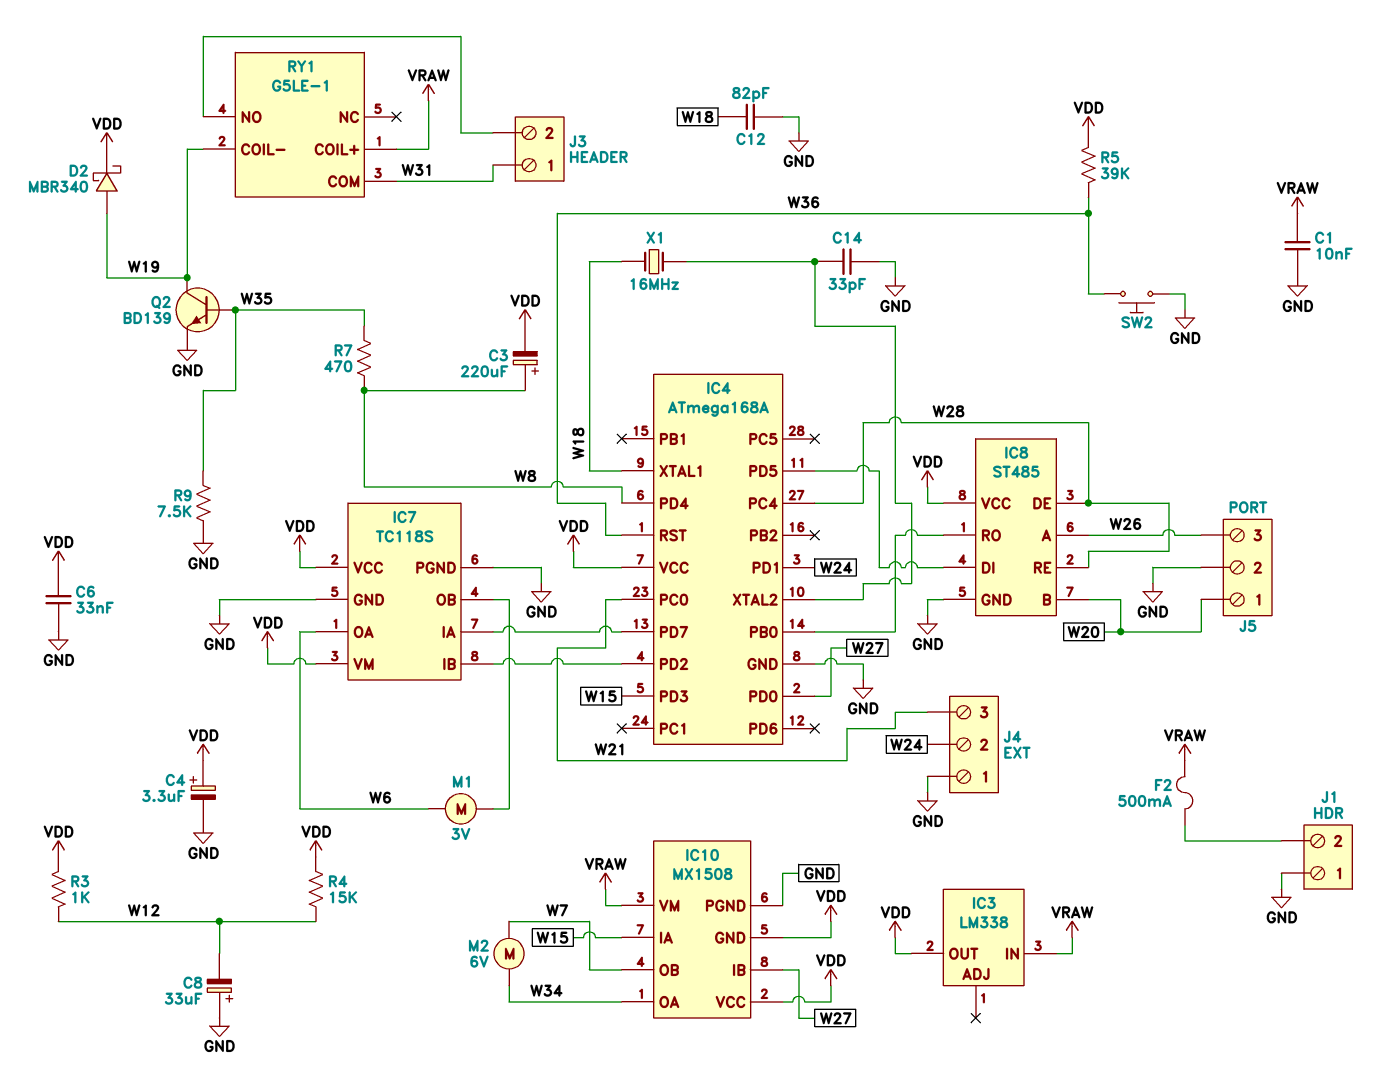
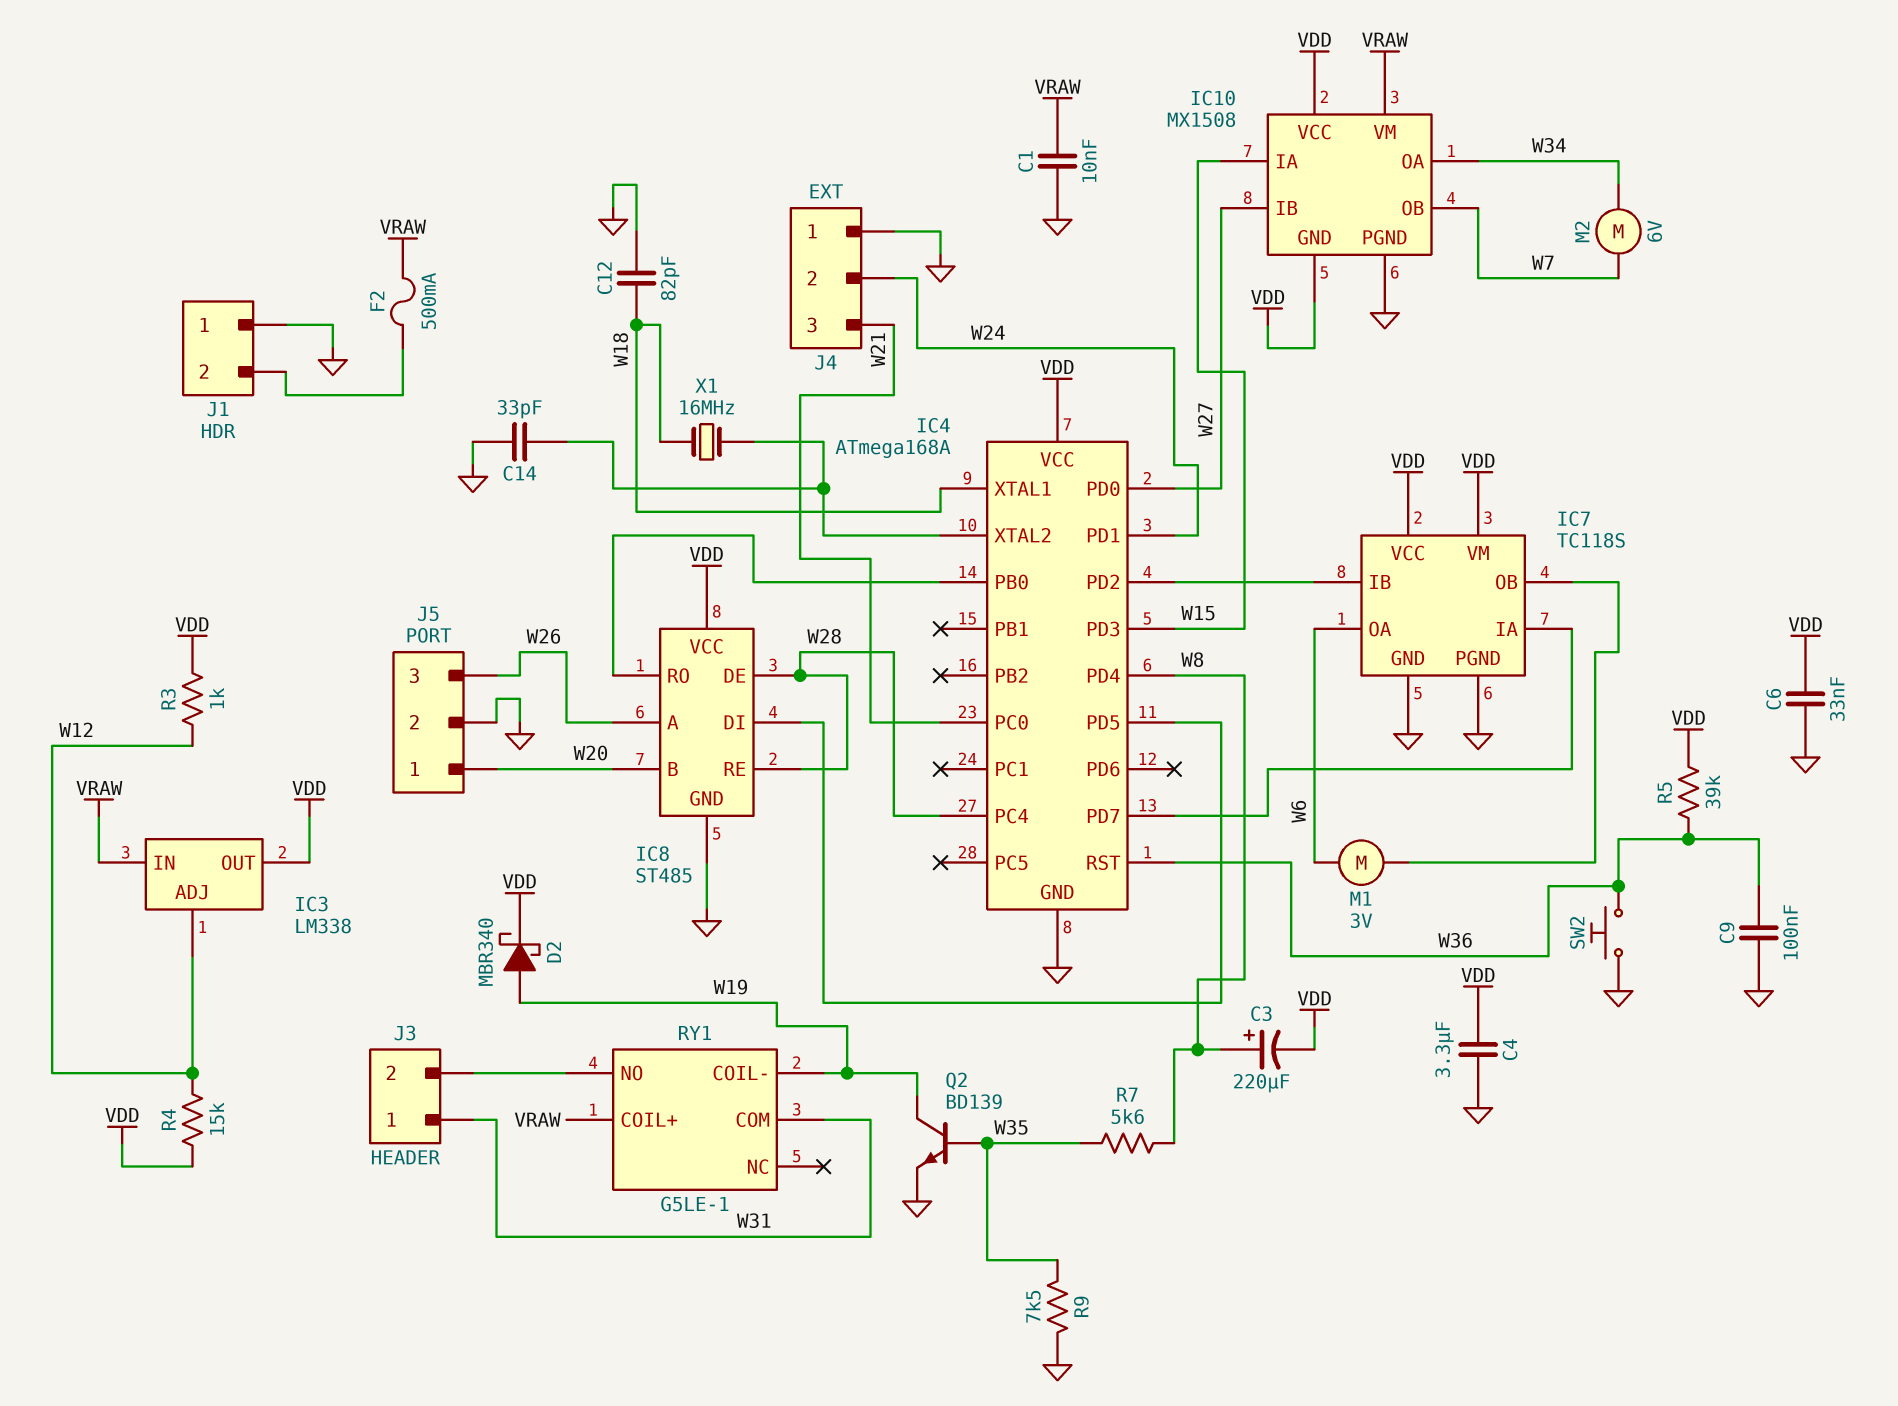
C4: 3.3uF (plus VDD, minus GND) -> 3.3uF (GND, VDD)
C8: 33uF (plus GND, minus W12) -> none
C9: none -> 100nF (GND, W36)
IC3 pin ADJ: none -> W12
R7: 470 (W8, W35) -> 5.6k (W8, W35)

